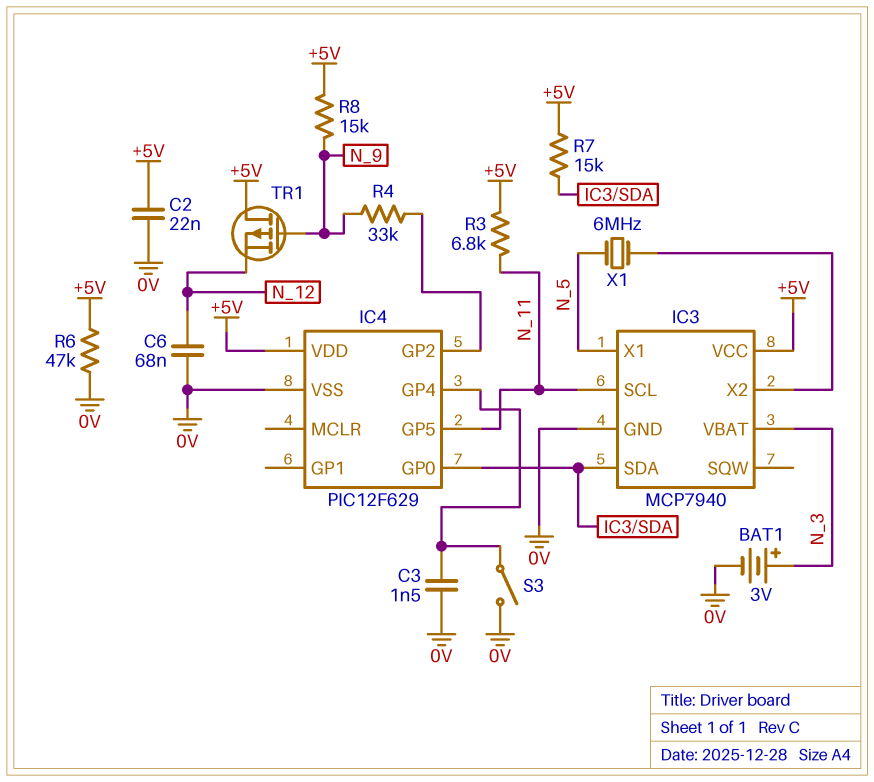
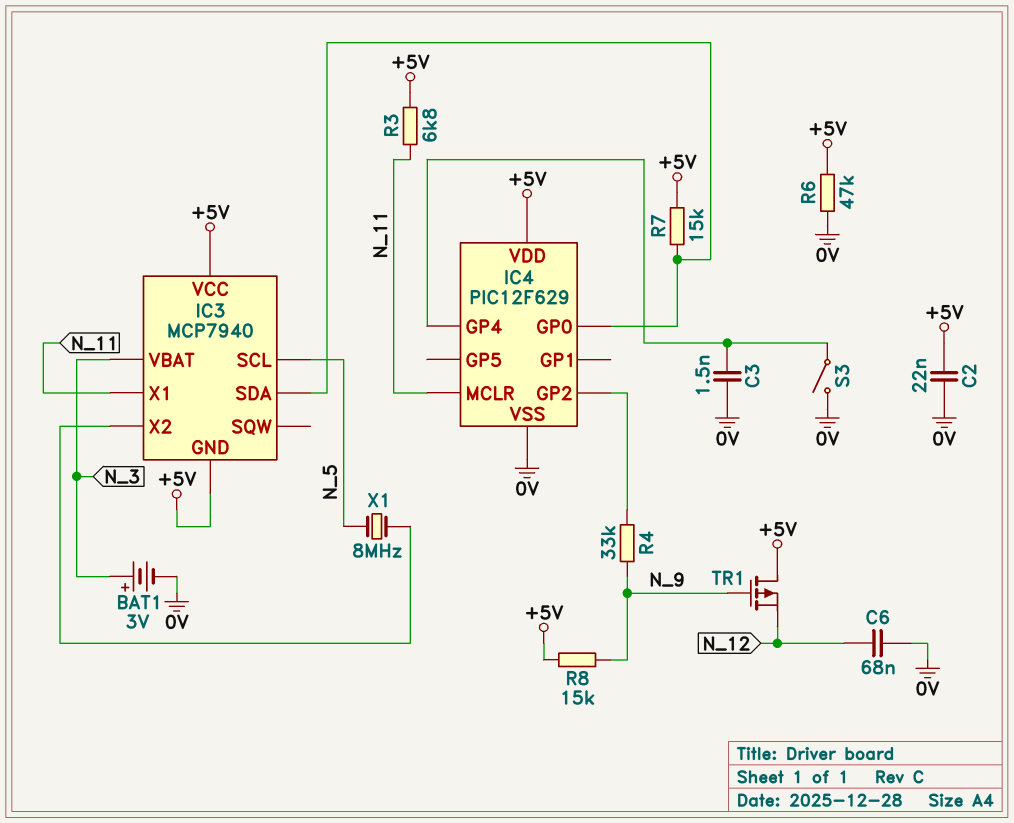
IC3 pin GND: 0V -> +5V
IC3 pin SCL: N_11 -> N_5
IC3 pin X1: N_5 -> N_11
IC4 pin GP5: N_11 -> none
IC4 pin MCLR: none -> N_11
X1: 6MHz (IC3/X2, N_5) -> 8MHz (IC3/X2, N_5)

